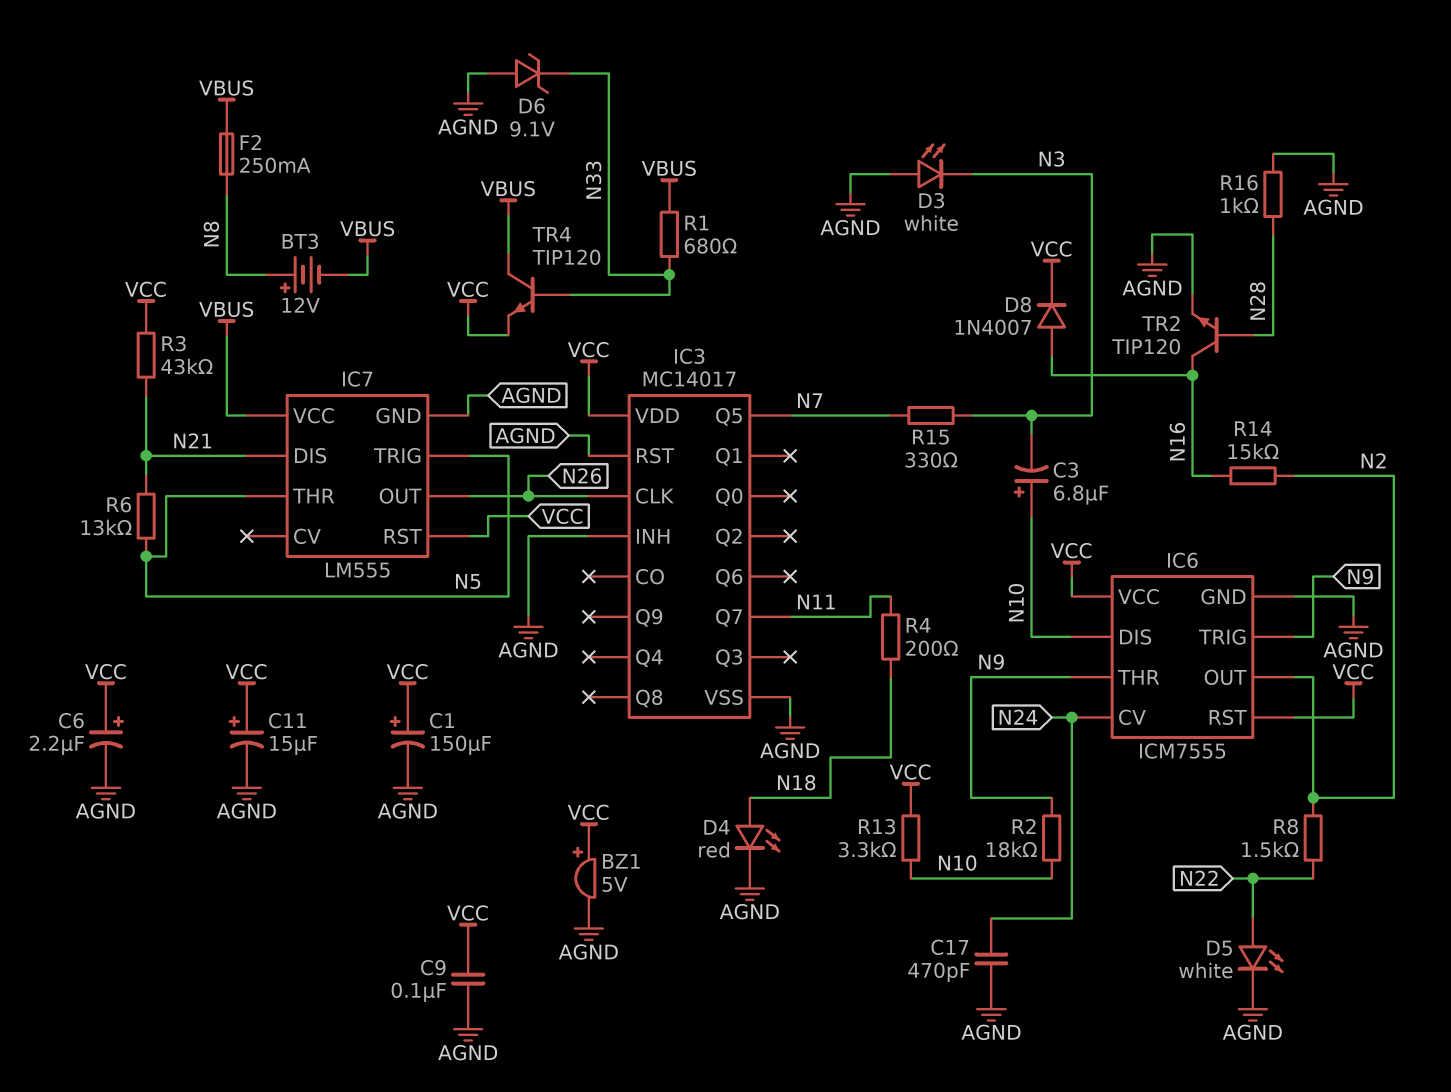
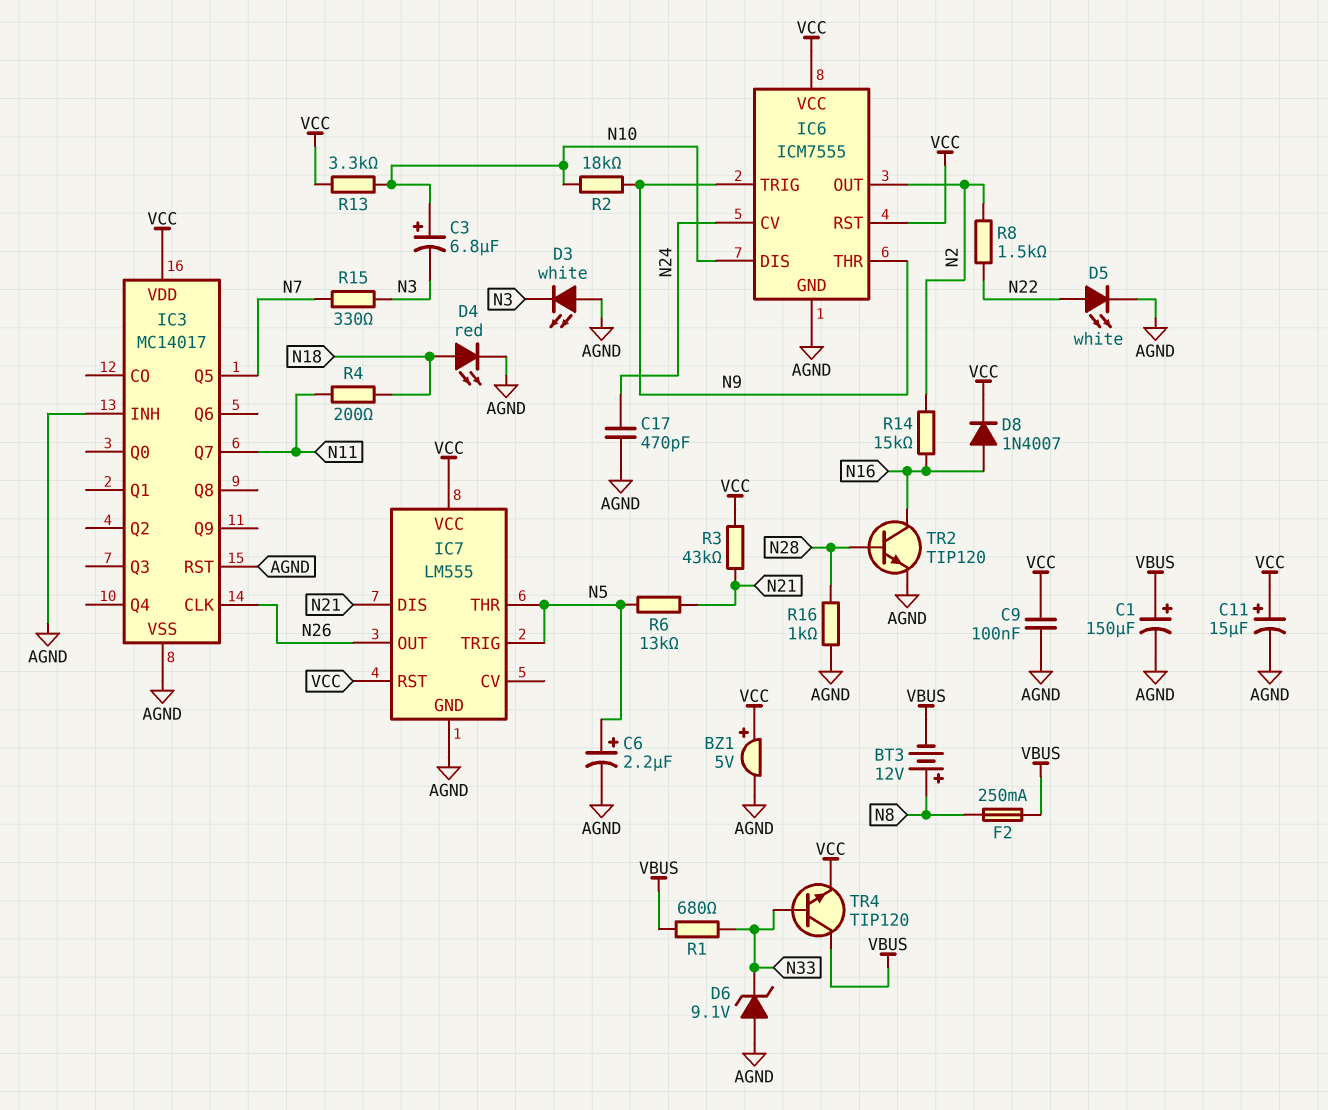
C1: 150uF (plus VCC, minus AGND) -> 150uF (plus VBUS, minus AGND)
C6: 2.2uF (plus VCC, minus AGND) -> 2.2uF (plus N5, minus AGND)
IC7 pin VCC: VBUS -> VCC

